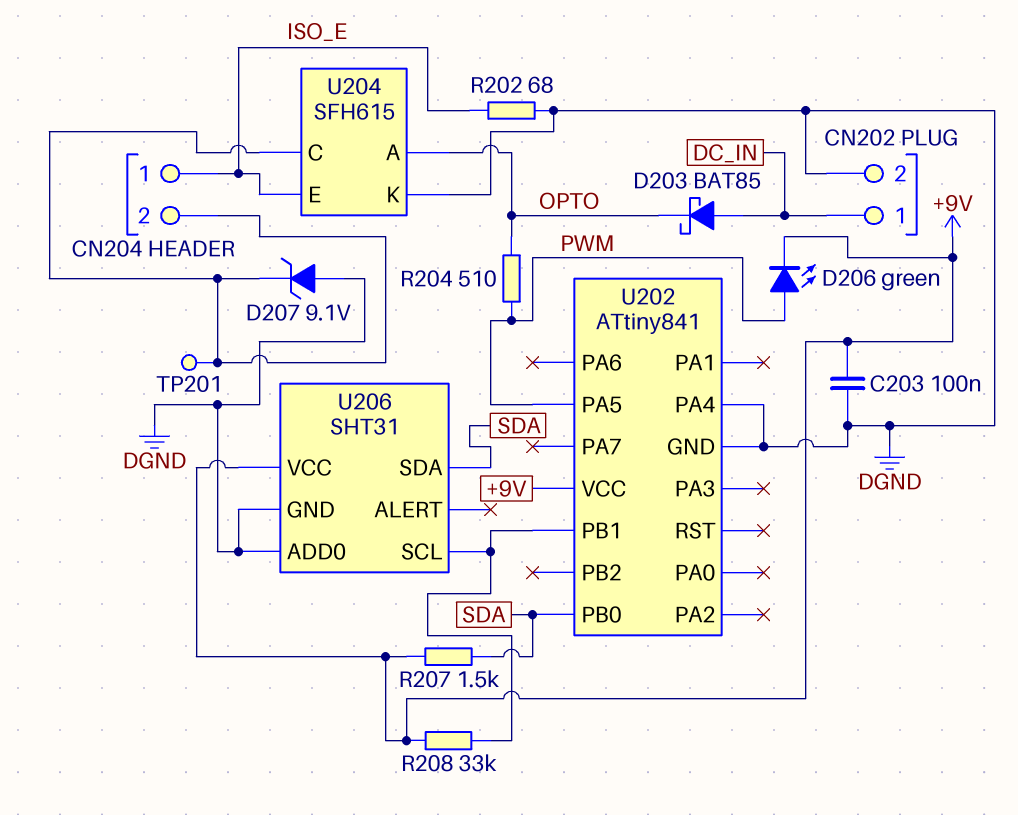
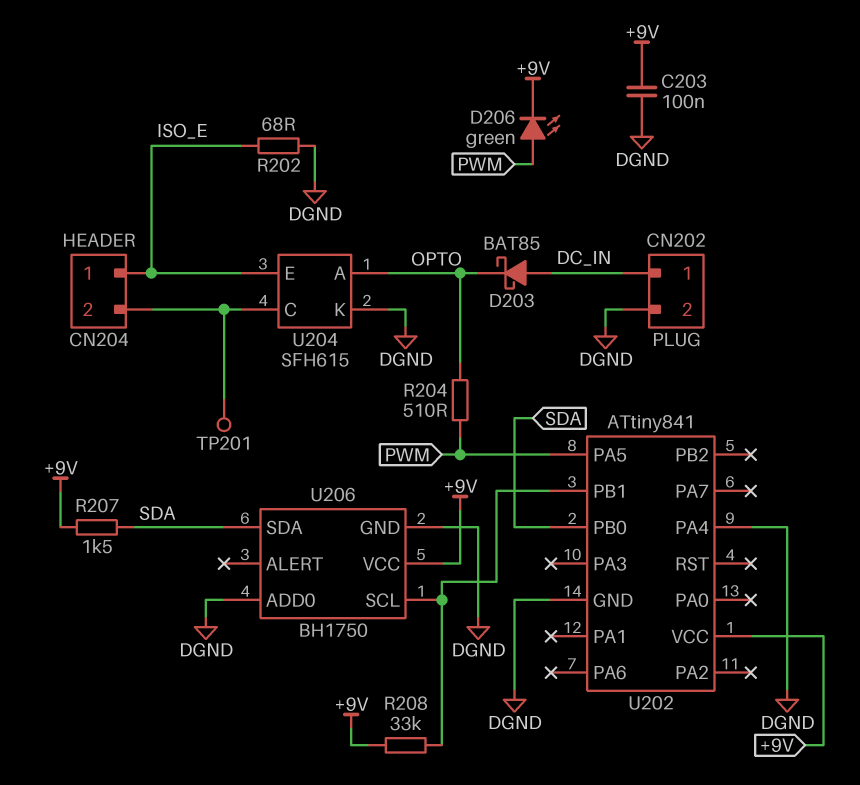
D207: zener 9.1V (A DGND, K CN204/2) -> none
U206: SHT31 -> BH1750

